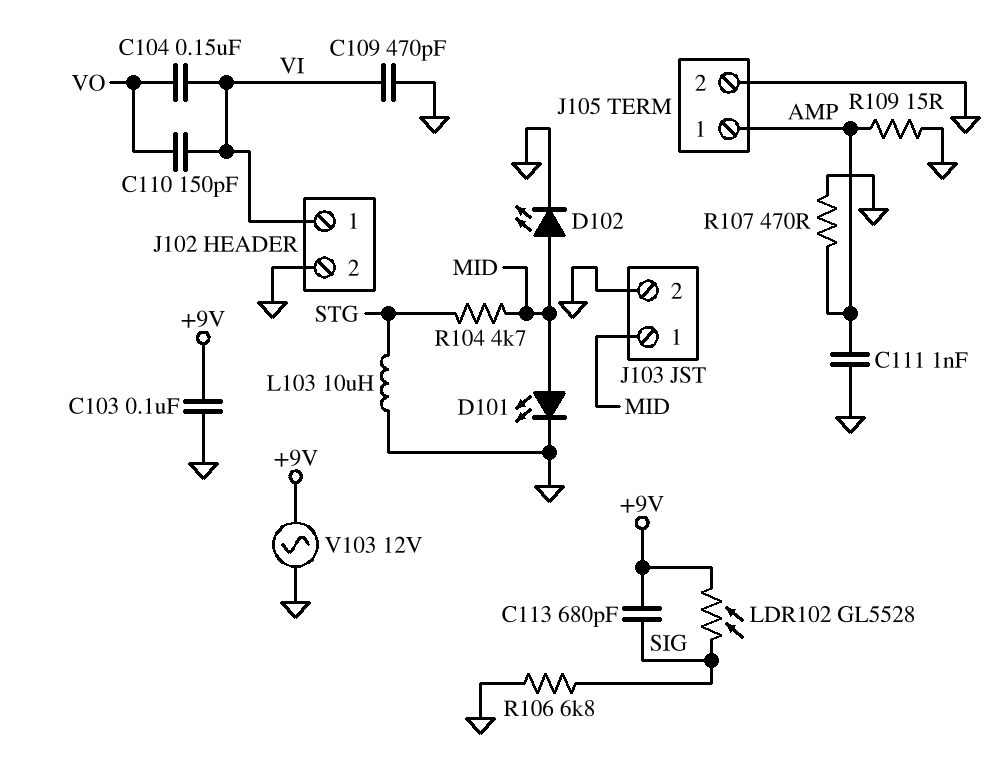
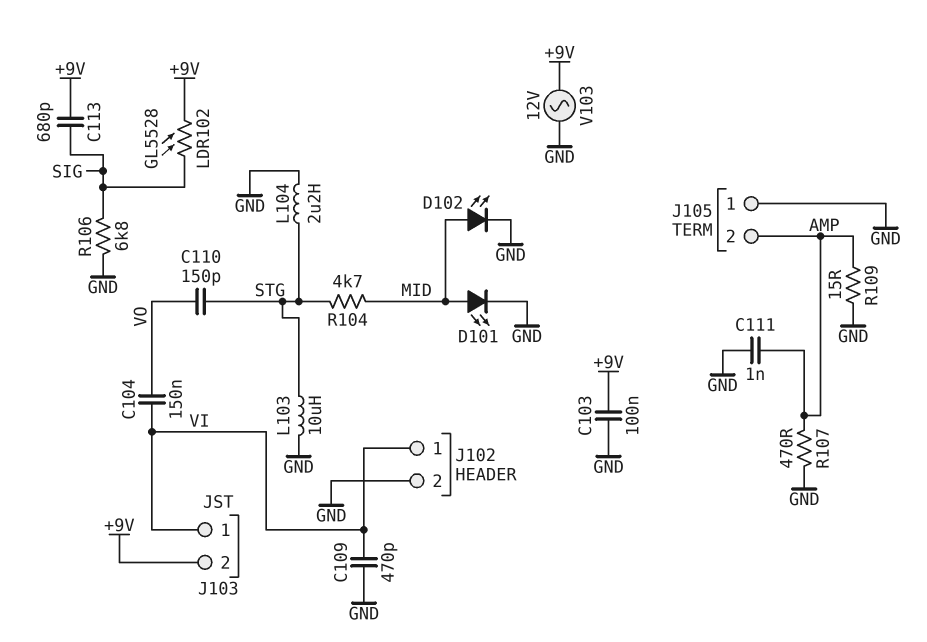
C110: 150pF (VI, VO) -> 150pF (STG, VO)
J103 pin 1: MID -> VI
J103 pin 2: GND -> +9V
J105 pin 1: AMP -> GND
J105 pin 2: GND -> AMP
L104: none -> 2.2uH (GND, STG)

